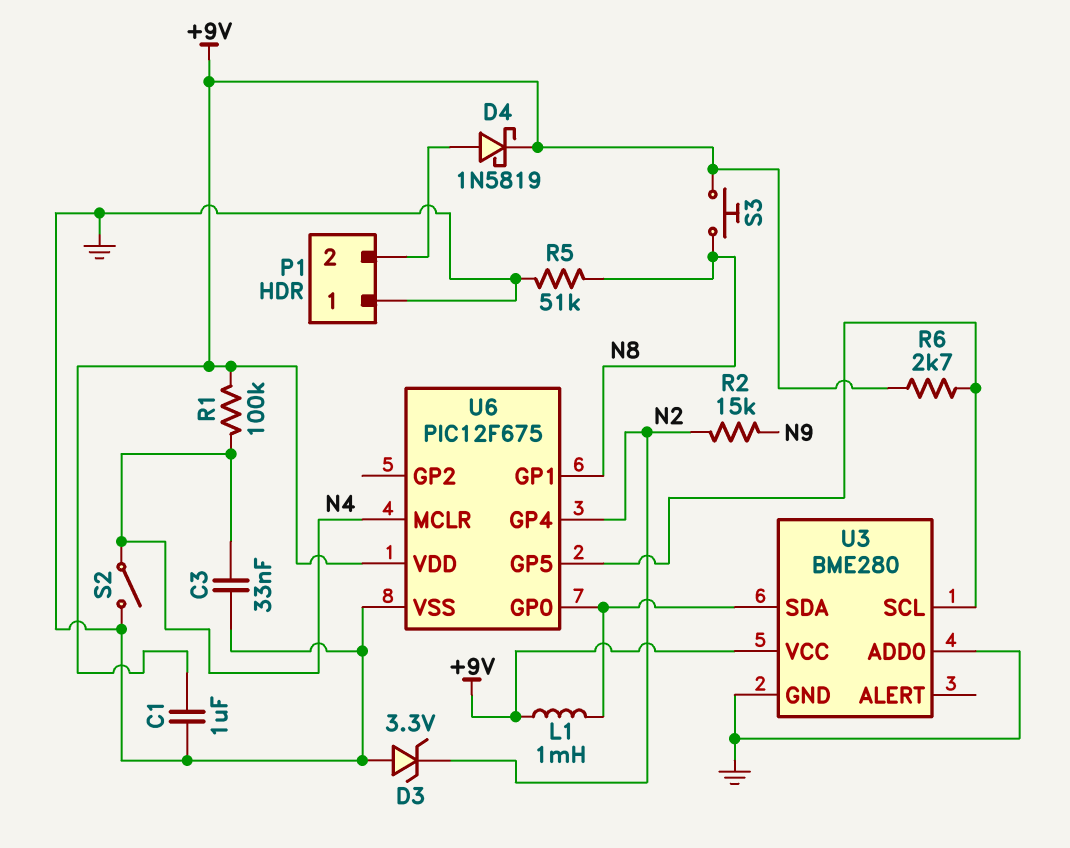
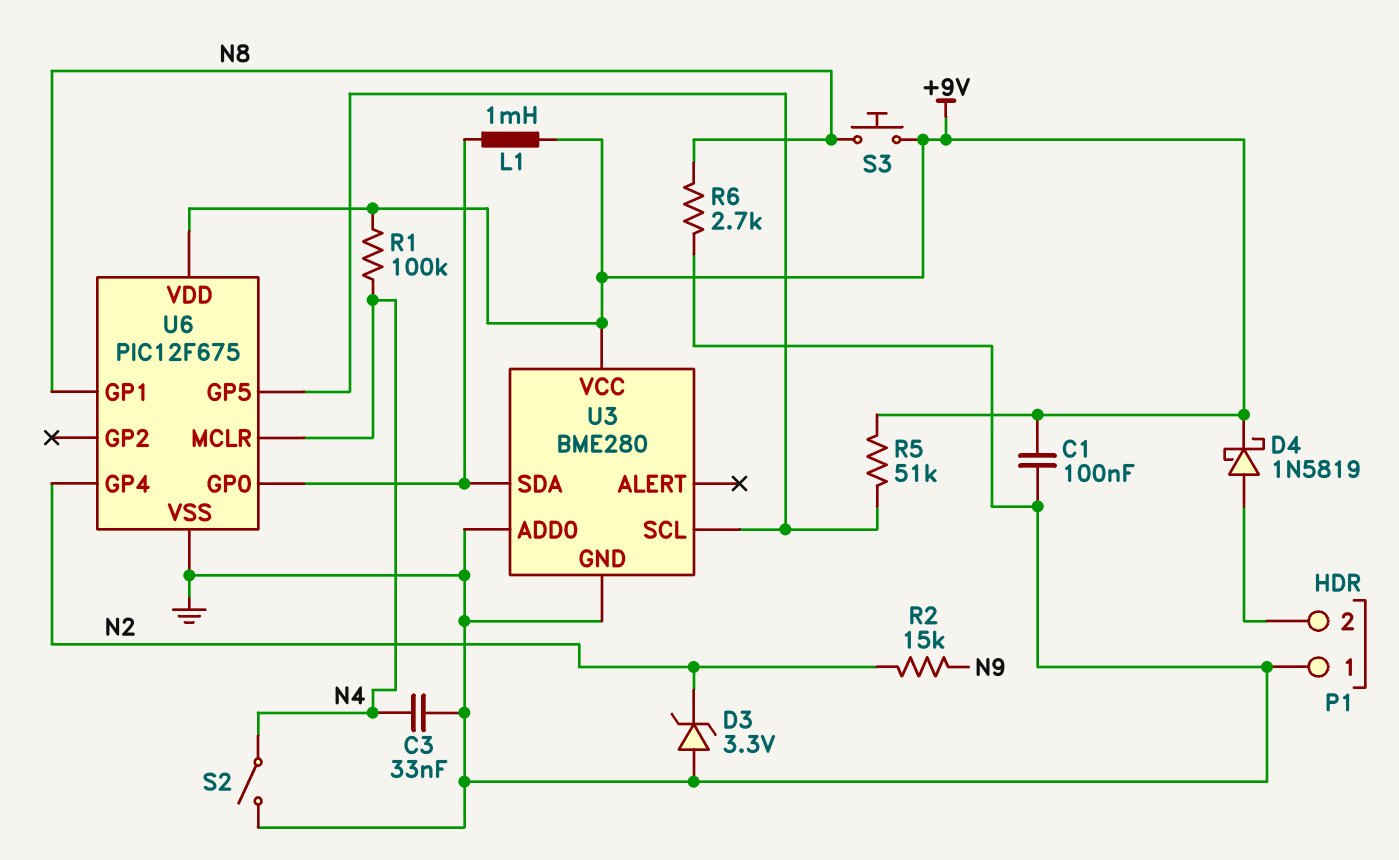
C1: 1uF (+9V, GND) -> 100nF (+9V, GND)
R5: 51k (GND, N8) -> 51k (+9V, U3/SCL)
R6: 2.7k (+9V, U3/SCL) -> 2.7k (GND, N8)

